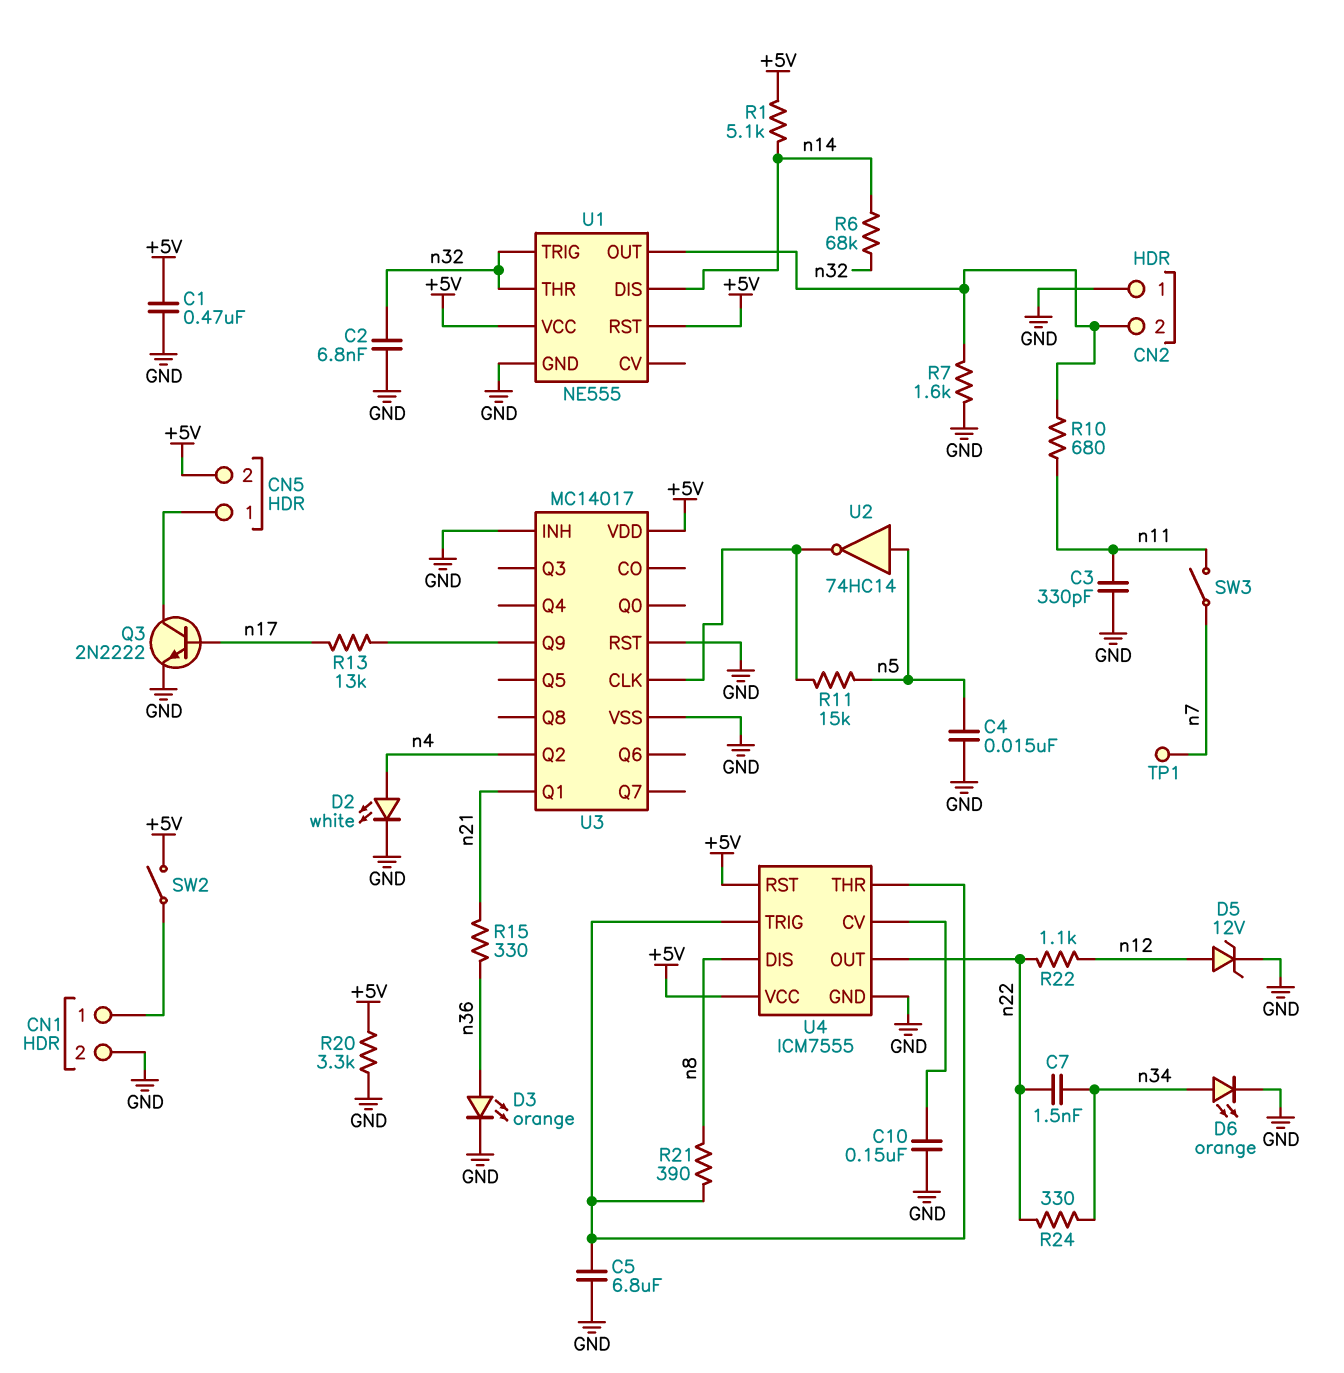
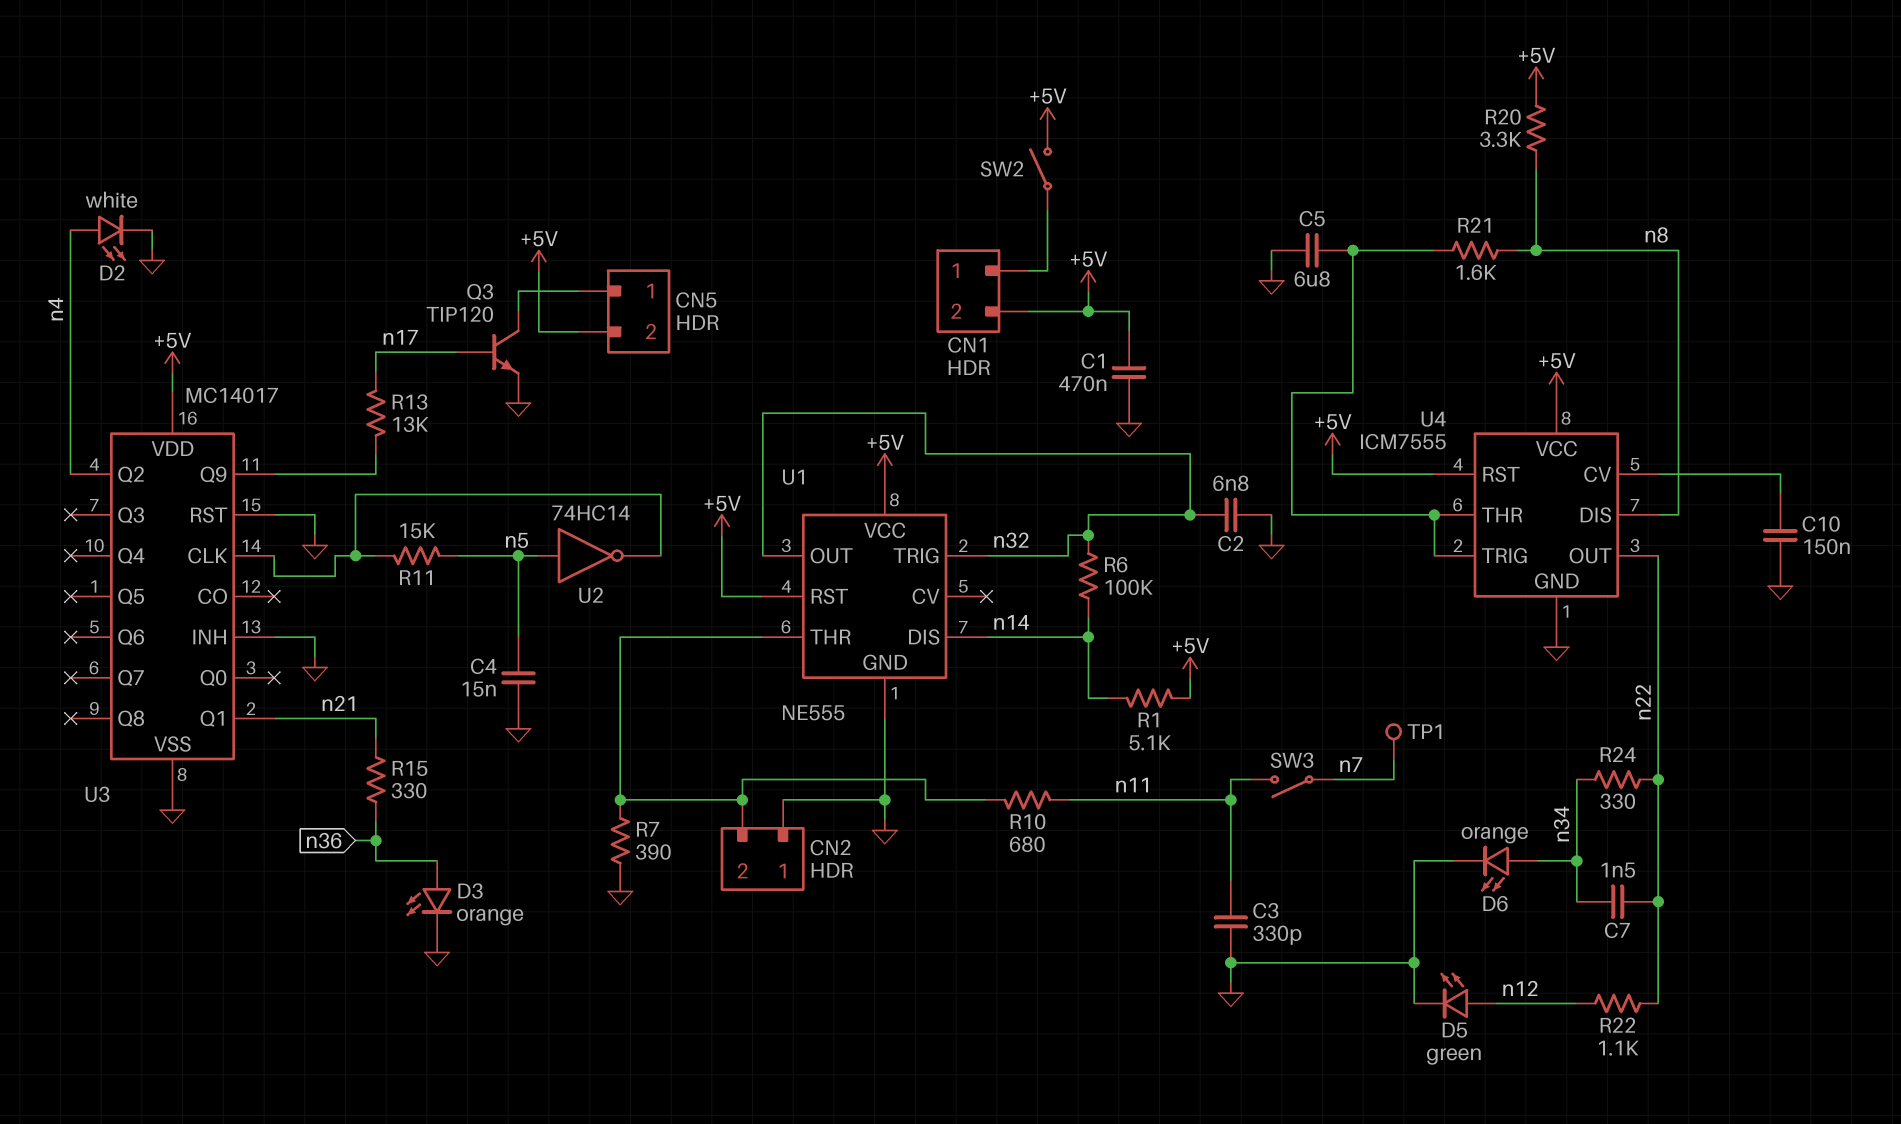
CN1 pin 2: GND -> +5V
D5: zener 12V (A n12, K GND) -> LED green (A n12, K GND)
Q3: NPN 2N2222 (B n17, C CN5/1, E GND) -> NPN TIP120 (B n17, C CN5/1, E GND)
R6: 68k (n14, n32) -> 100k (n14, n32)
R7: 1.6k (CN2/2, GND) -> 390 (CN2/2, GND)
R20: 3.3k (+5V, GND) -> 3.3k (+5V, n8)
R21: 390 (U4/THR, n8) -> 1.6k (U4/THR, n8)
U1 pin OUT: CN2/2 -> n32
U1 pin THR: n32 -> CN2/2

